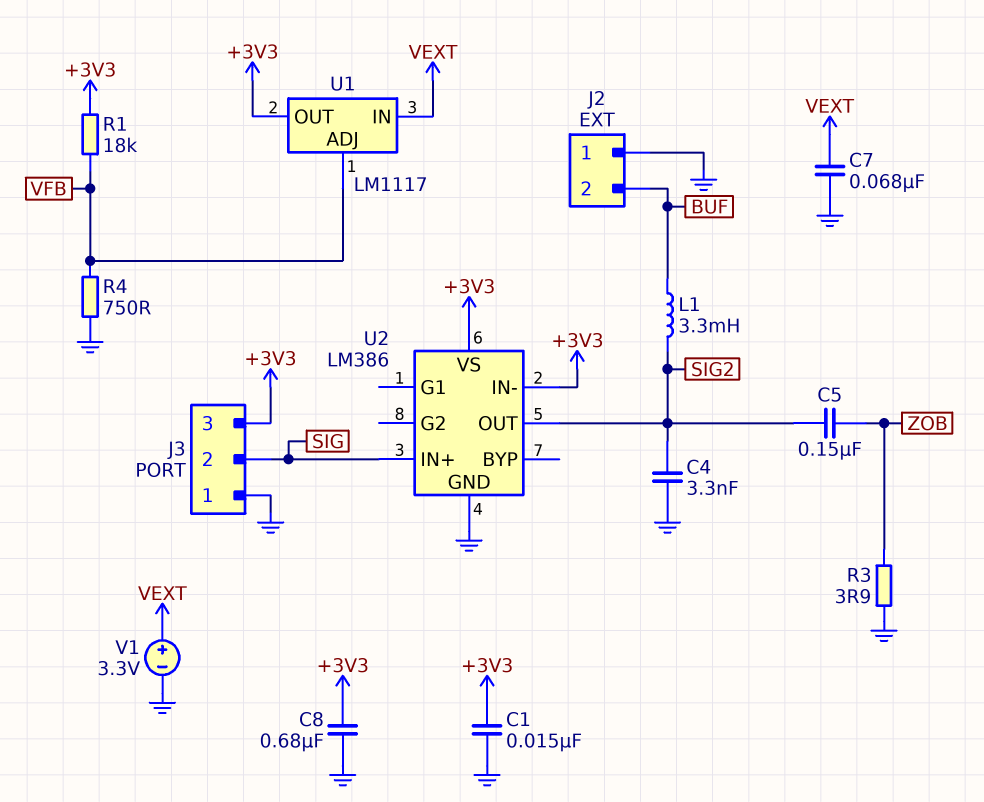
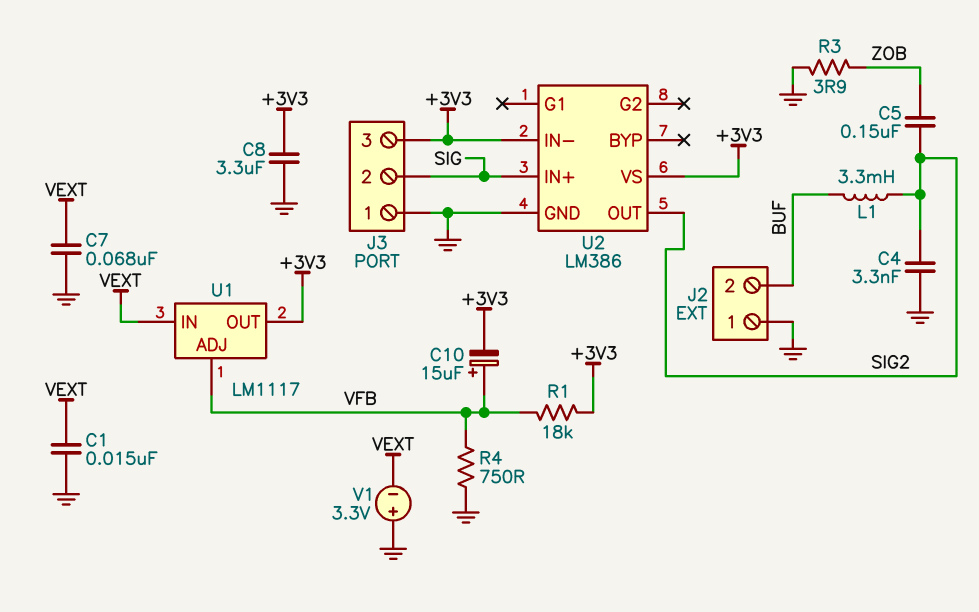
C1: 15nF (+3V3, GND) -> 15nF (GND, VEXT)
C8: 680nF (+3V3, GND) -> 3.3uF (+3V3, GND)
C10: none -> 15uF (plus VFB, minus +3V3)
V1: 3.3V (plus VEXT, minus GND) -> 3.3V (plus GND, minus VEXT)

